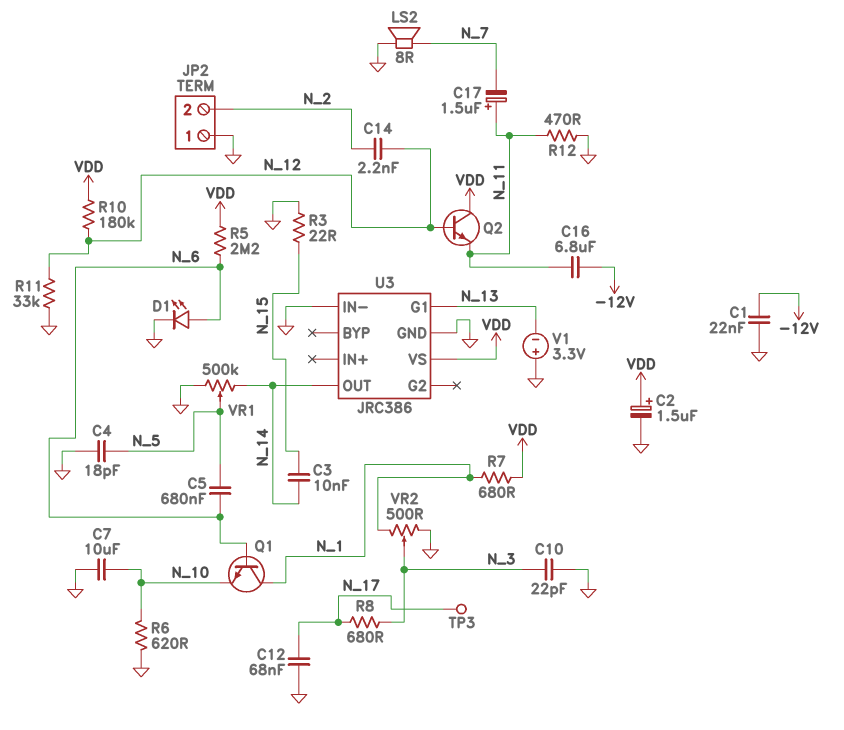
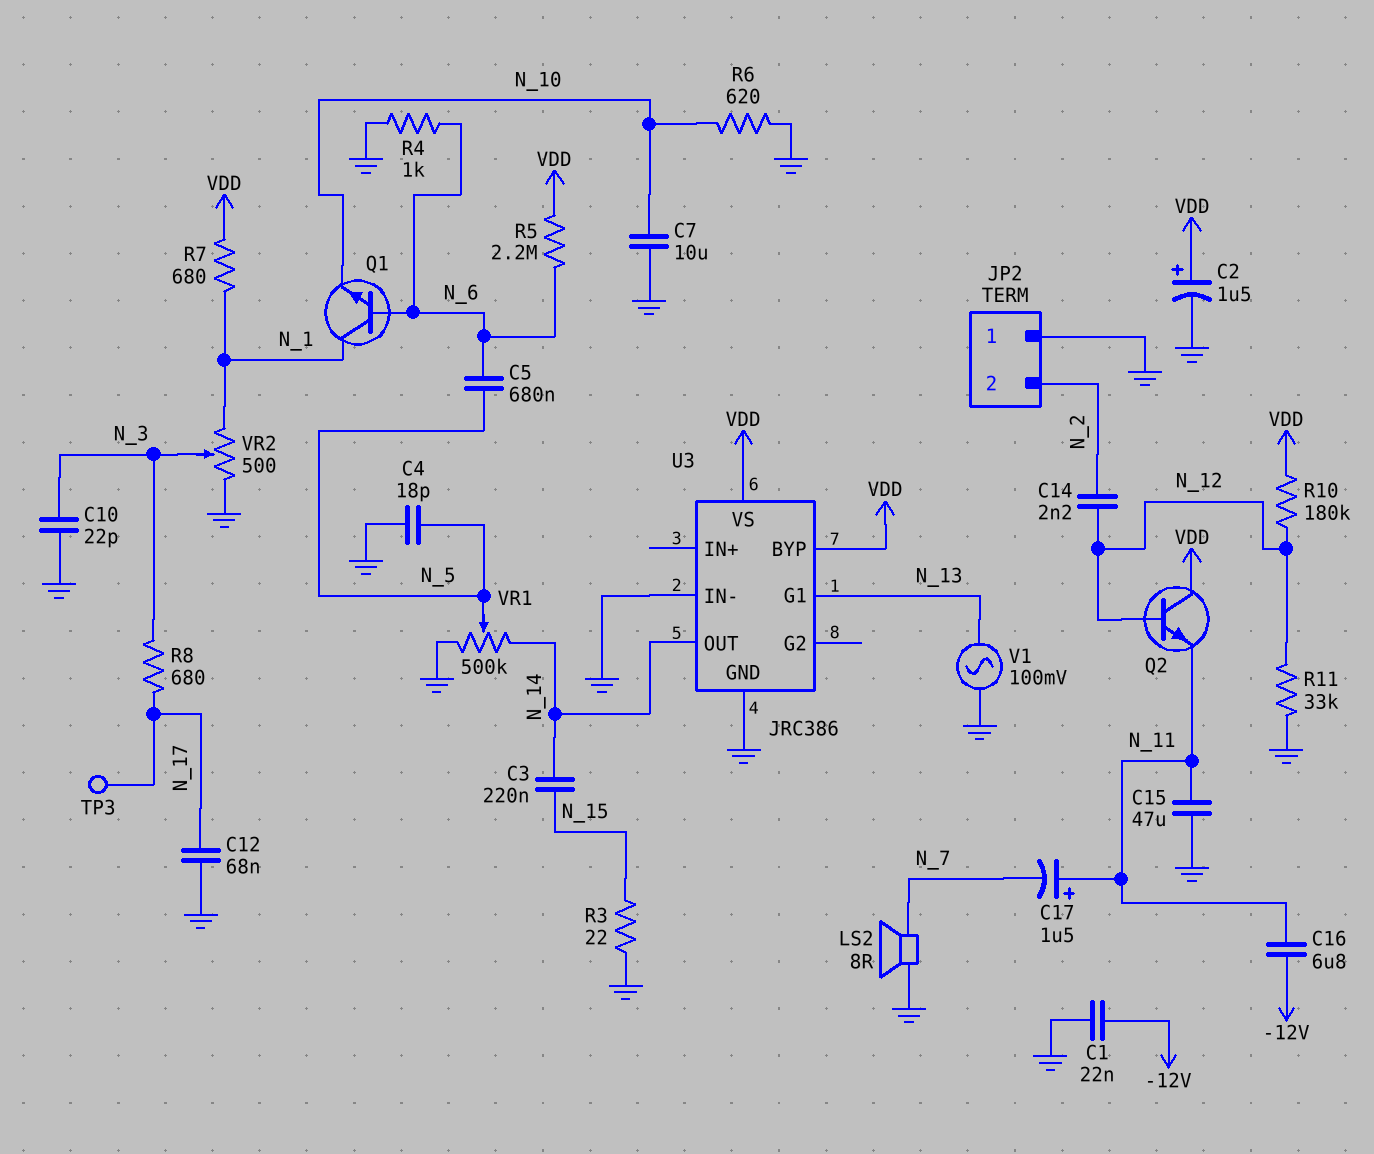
C3: 10nF (N_14, N_15) -> 220nF (N_14, N_15)
C15: none -> 47uF (GND, N_11)
D1: LED (A N_6, K GND) -> none
R4: none -> 1k (GND, N_6)
R12: 470 (GND, N_11) -> none
U3 pin BYP: none -> VDD
V1: 3.3V (plus GND, minus N_13) -> AC 100mV (GND, N_13)

